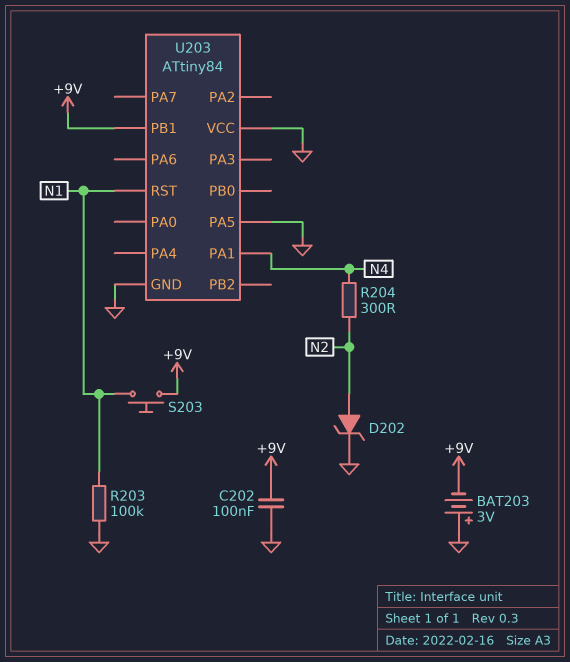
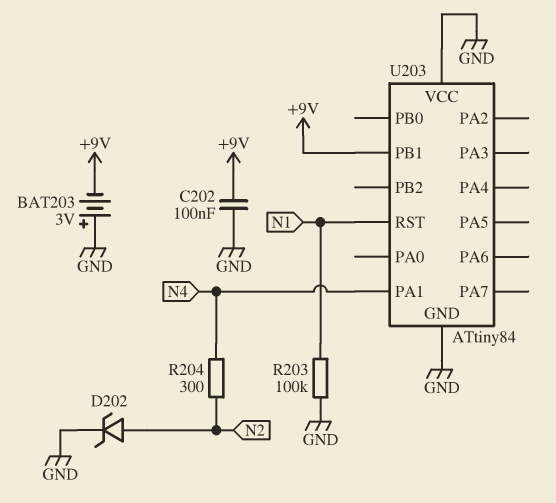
S203: button (+9V, N1) -> none
U203 pin PA5: GND -> none

